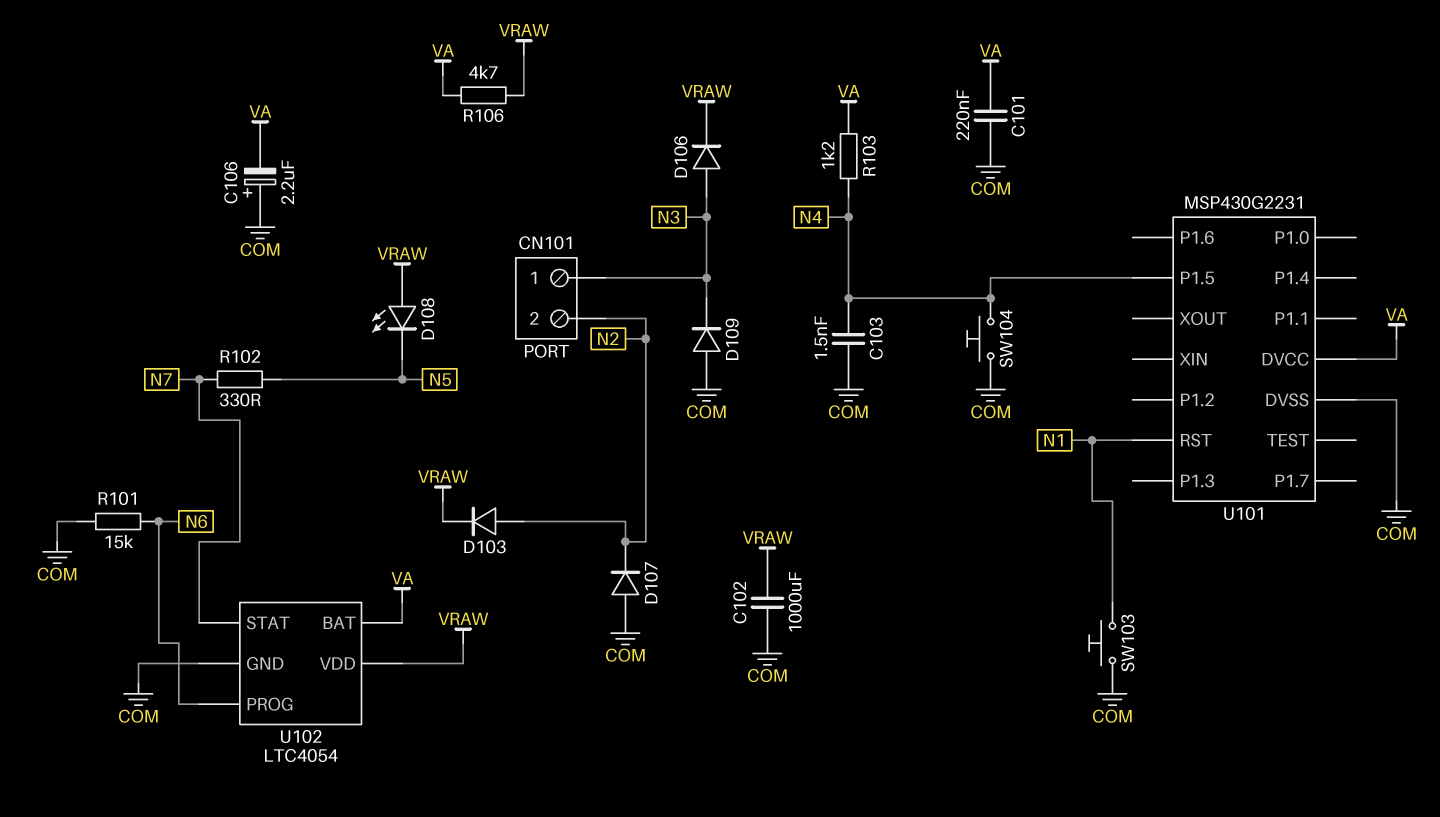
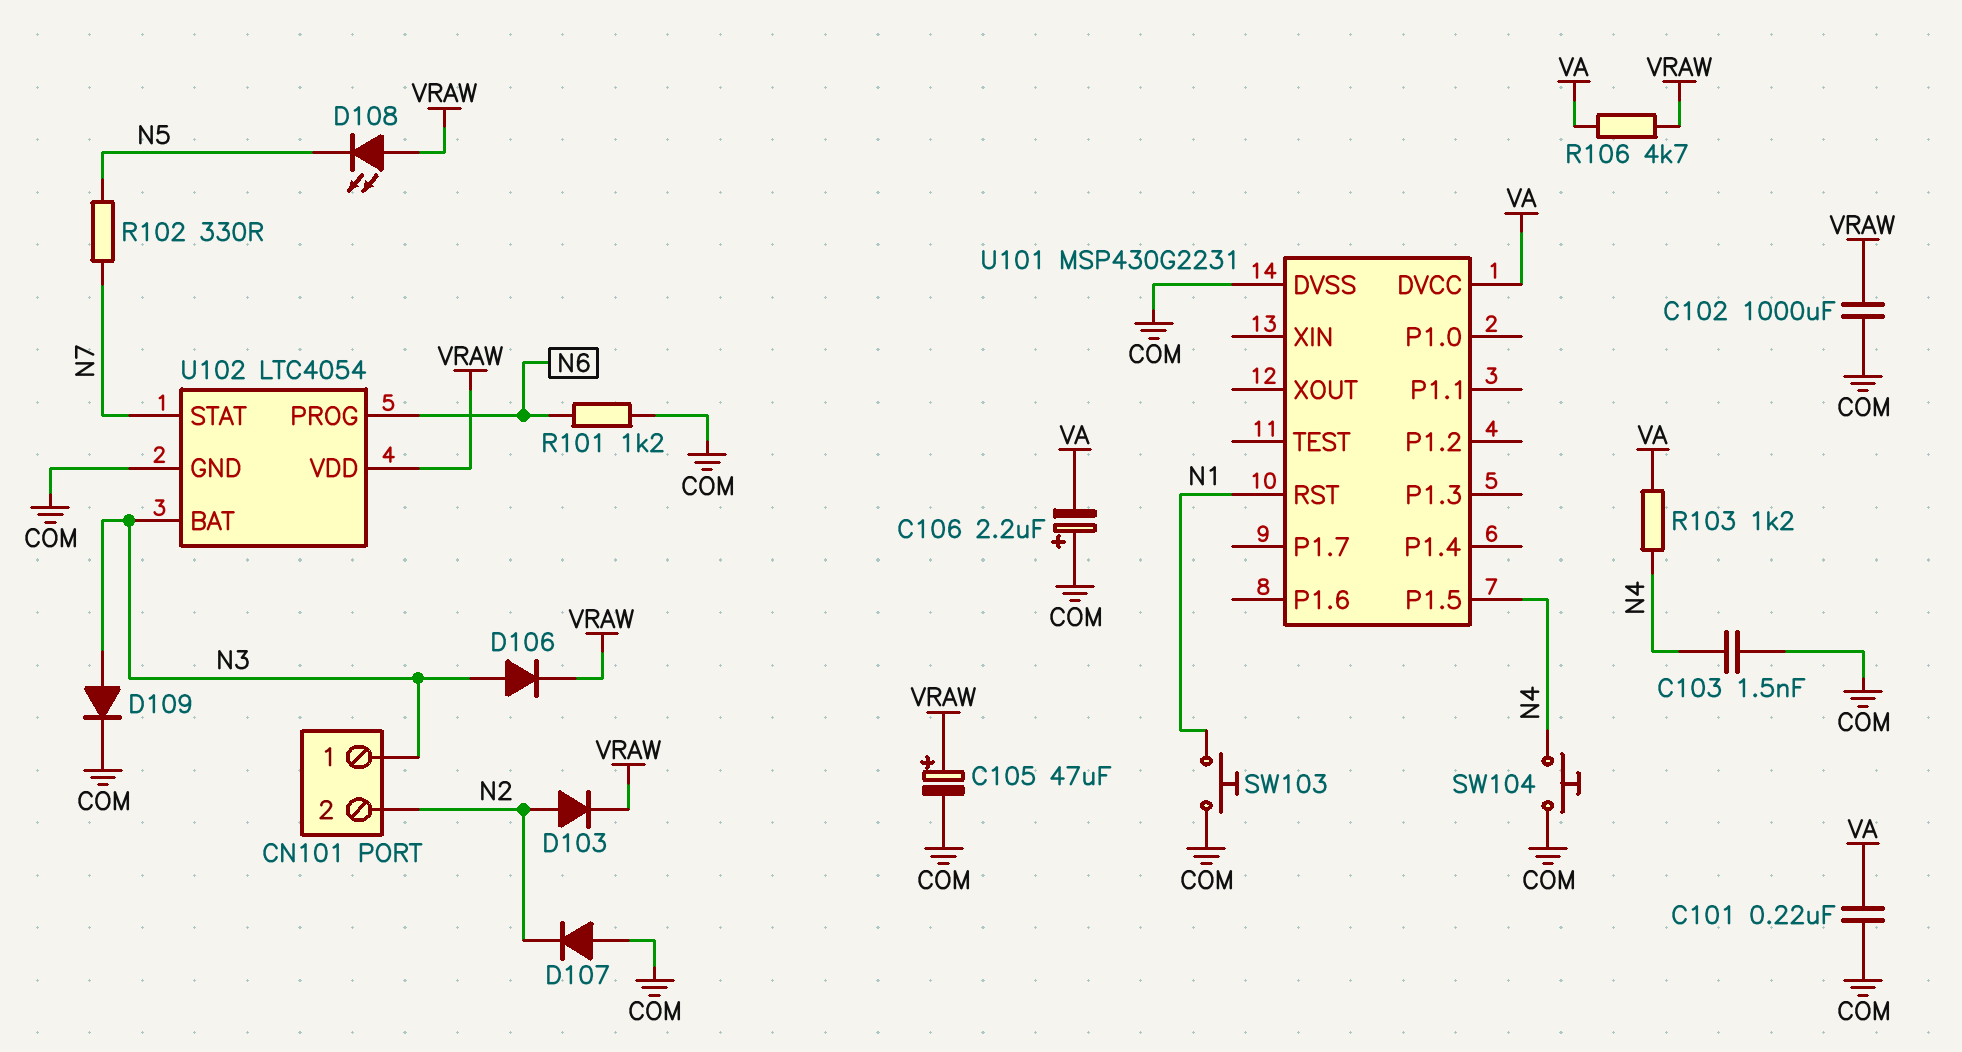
C105: none -> 47uF (plus VRAW, minus COM)
D109: diode (A COM, K N3) -> diode (A N3, K COM)
R101: 15k (COM, N6) -> 1.2k (COM, N6)
U102 pin BAT: VA -> N3

